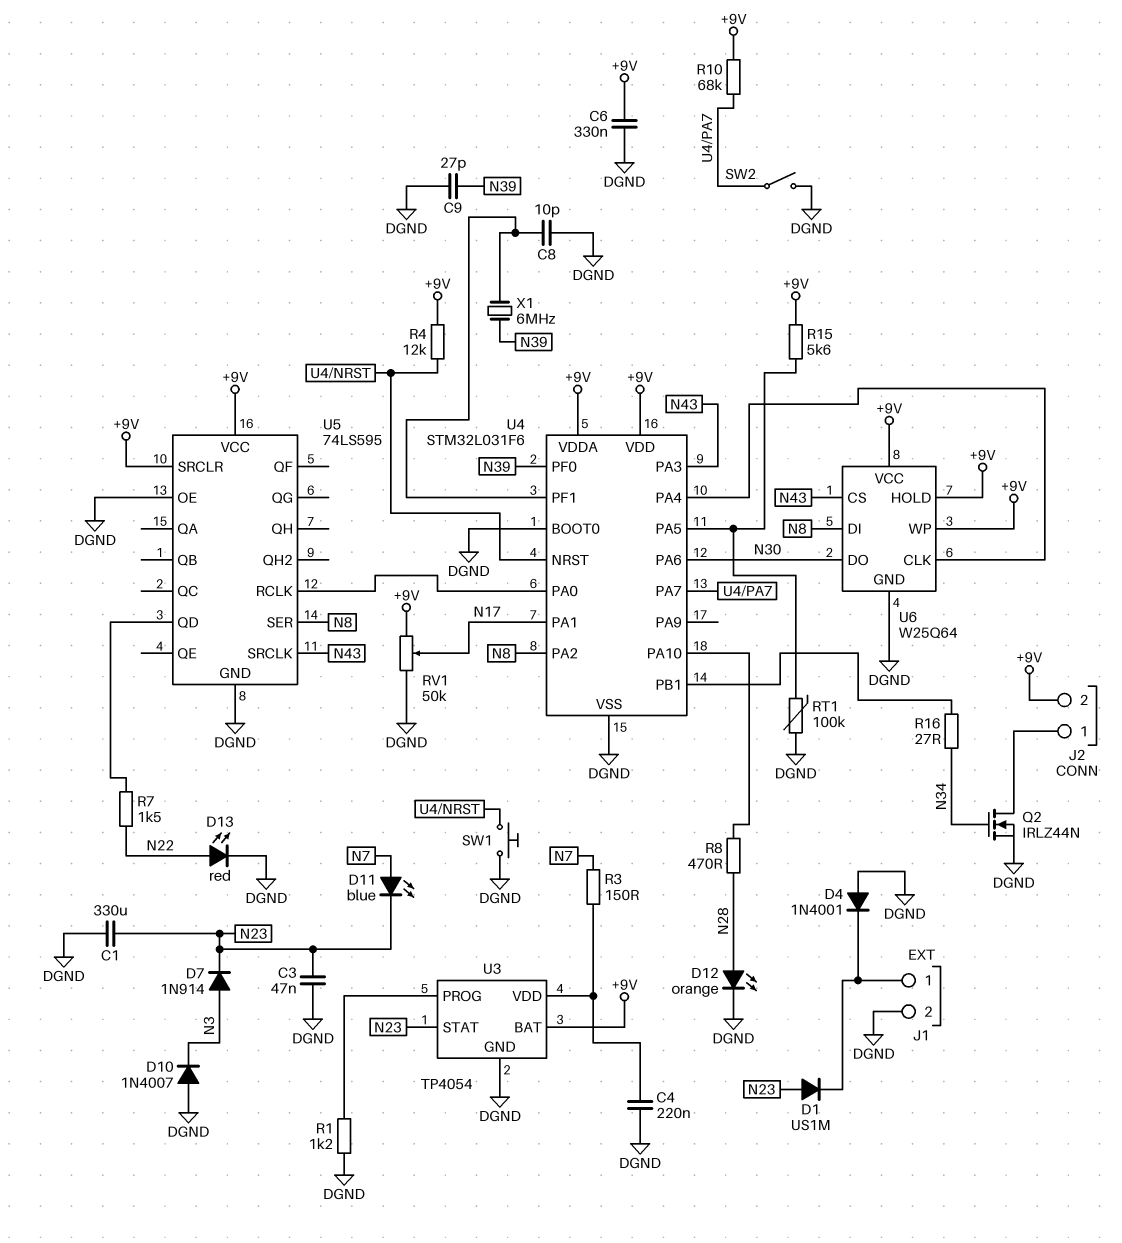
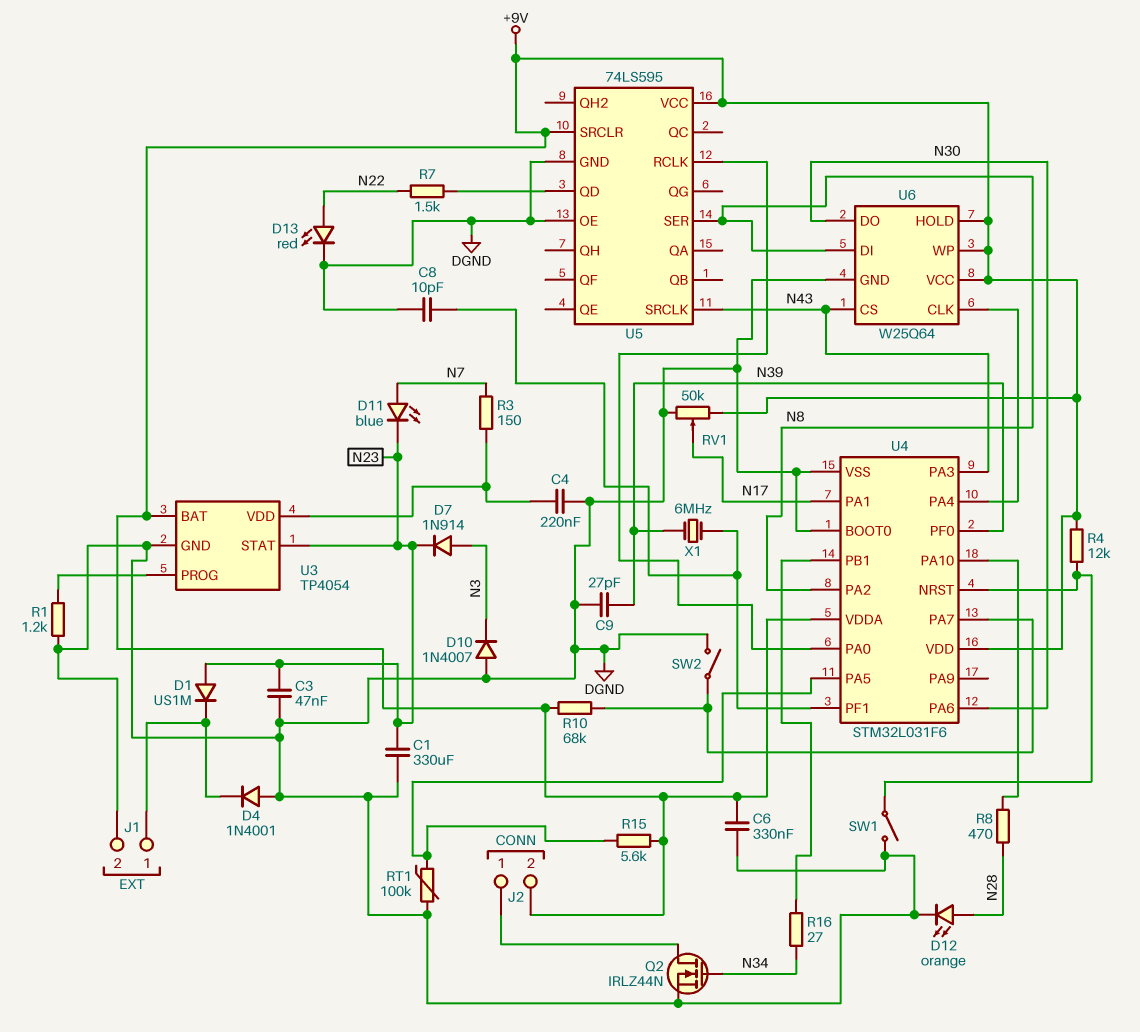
SW1: button (DGND, U4/NRST) -> switch (DGND, U4/NRST)

